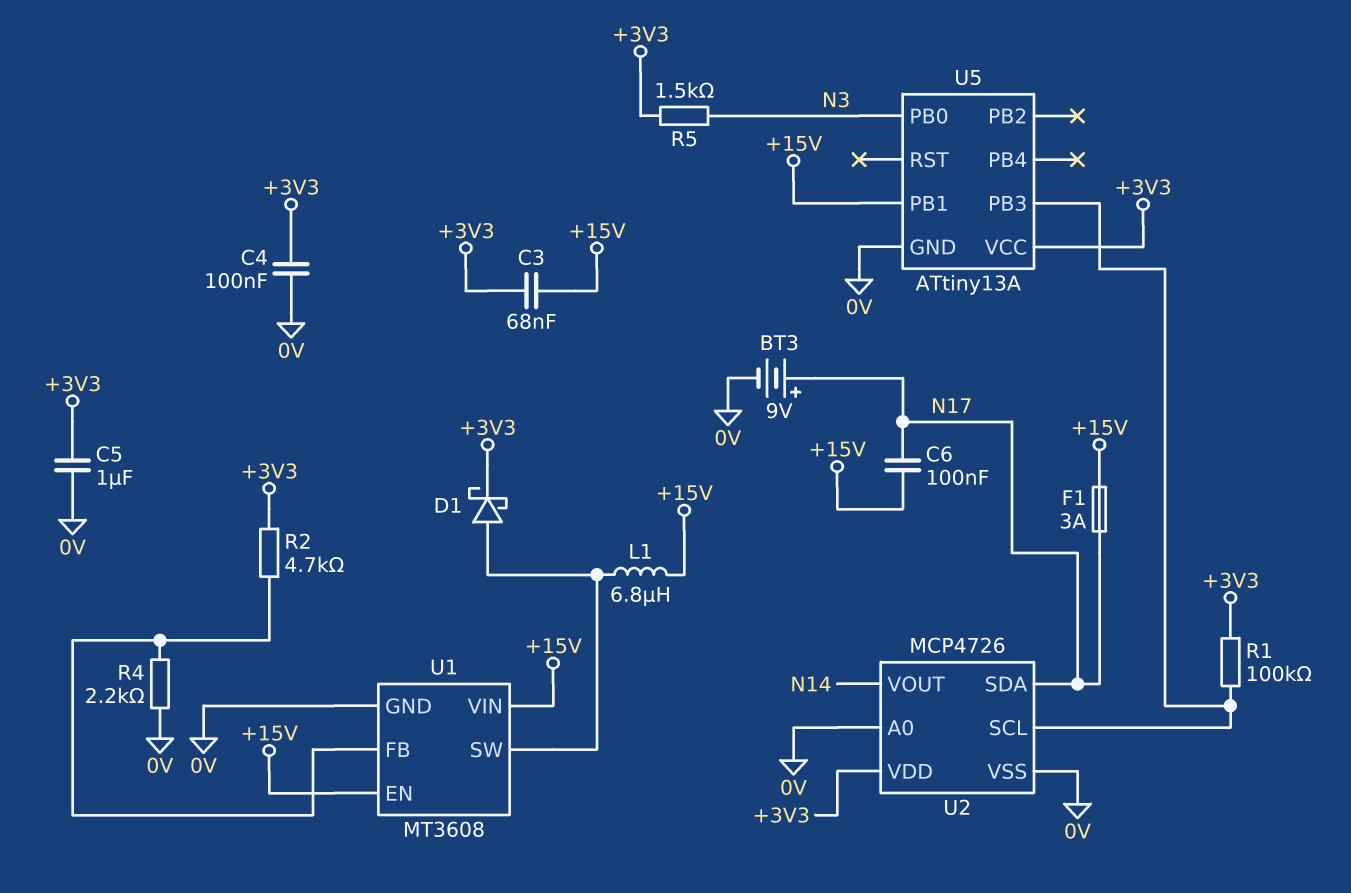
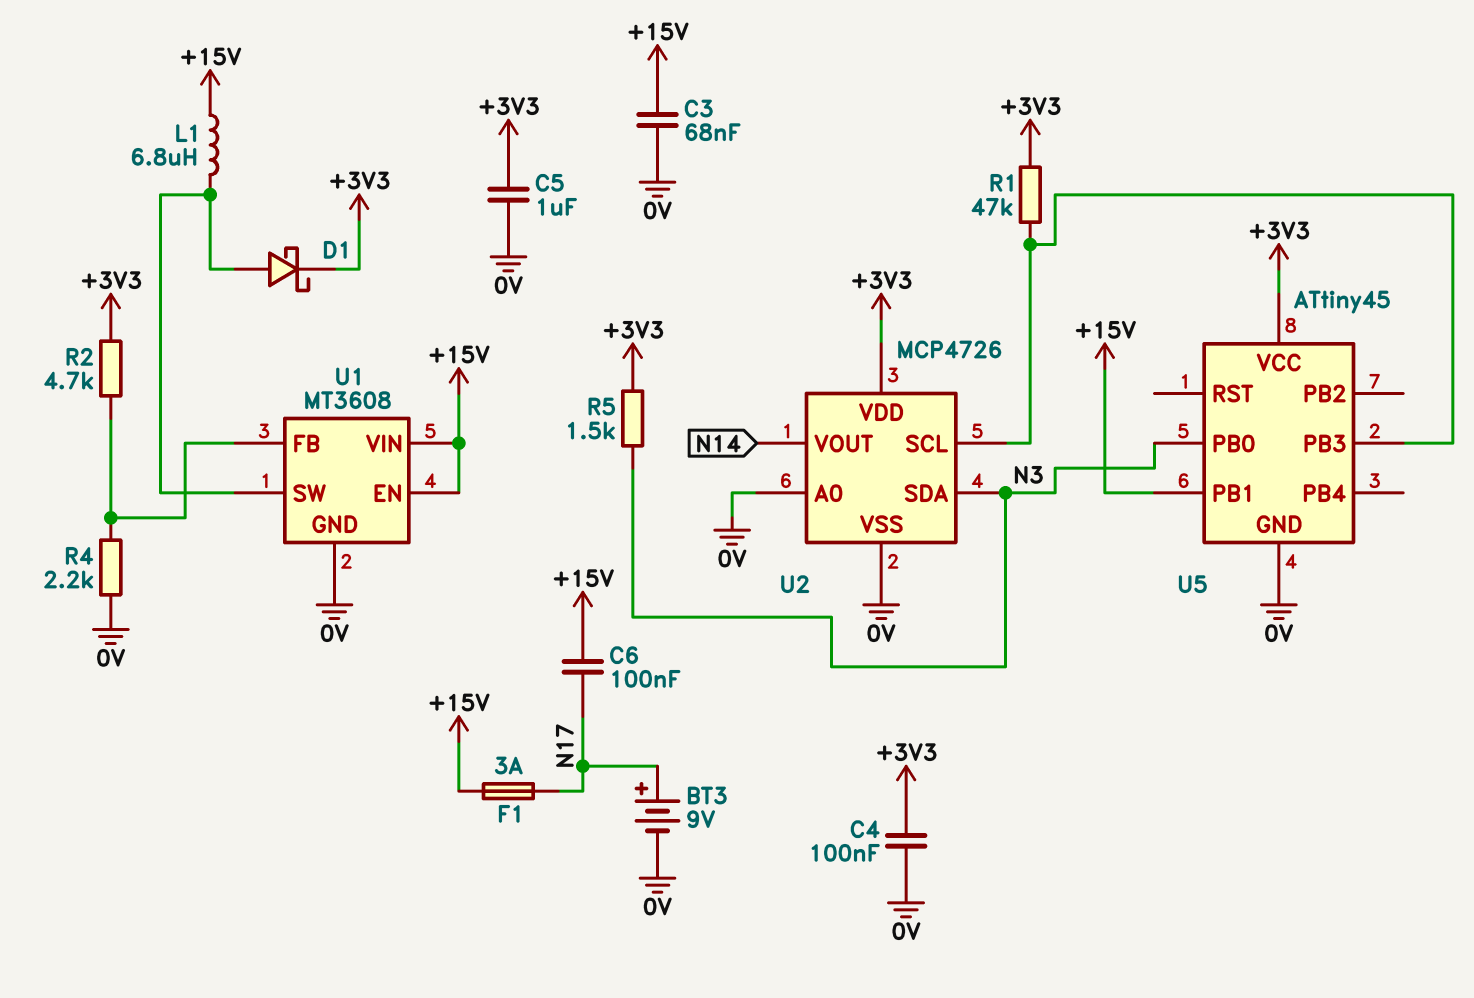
C3: 68nF (+3V3, +15V) -> 68nF (+15V, 0V)
R1: 100k (+3V3, U2/SCL) -> 47k (+3V3, U2/SCL)
U2 pin SDA: N17 -> N3
U5: ATtiny13A -> ATtiny45

